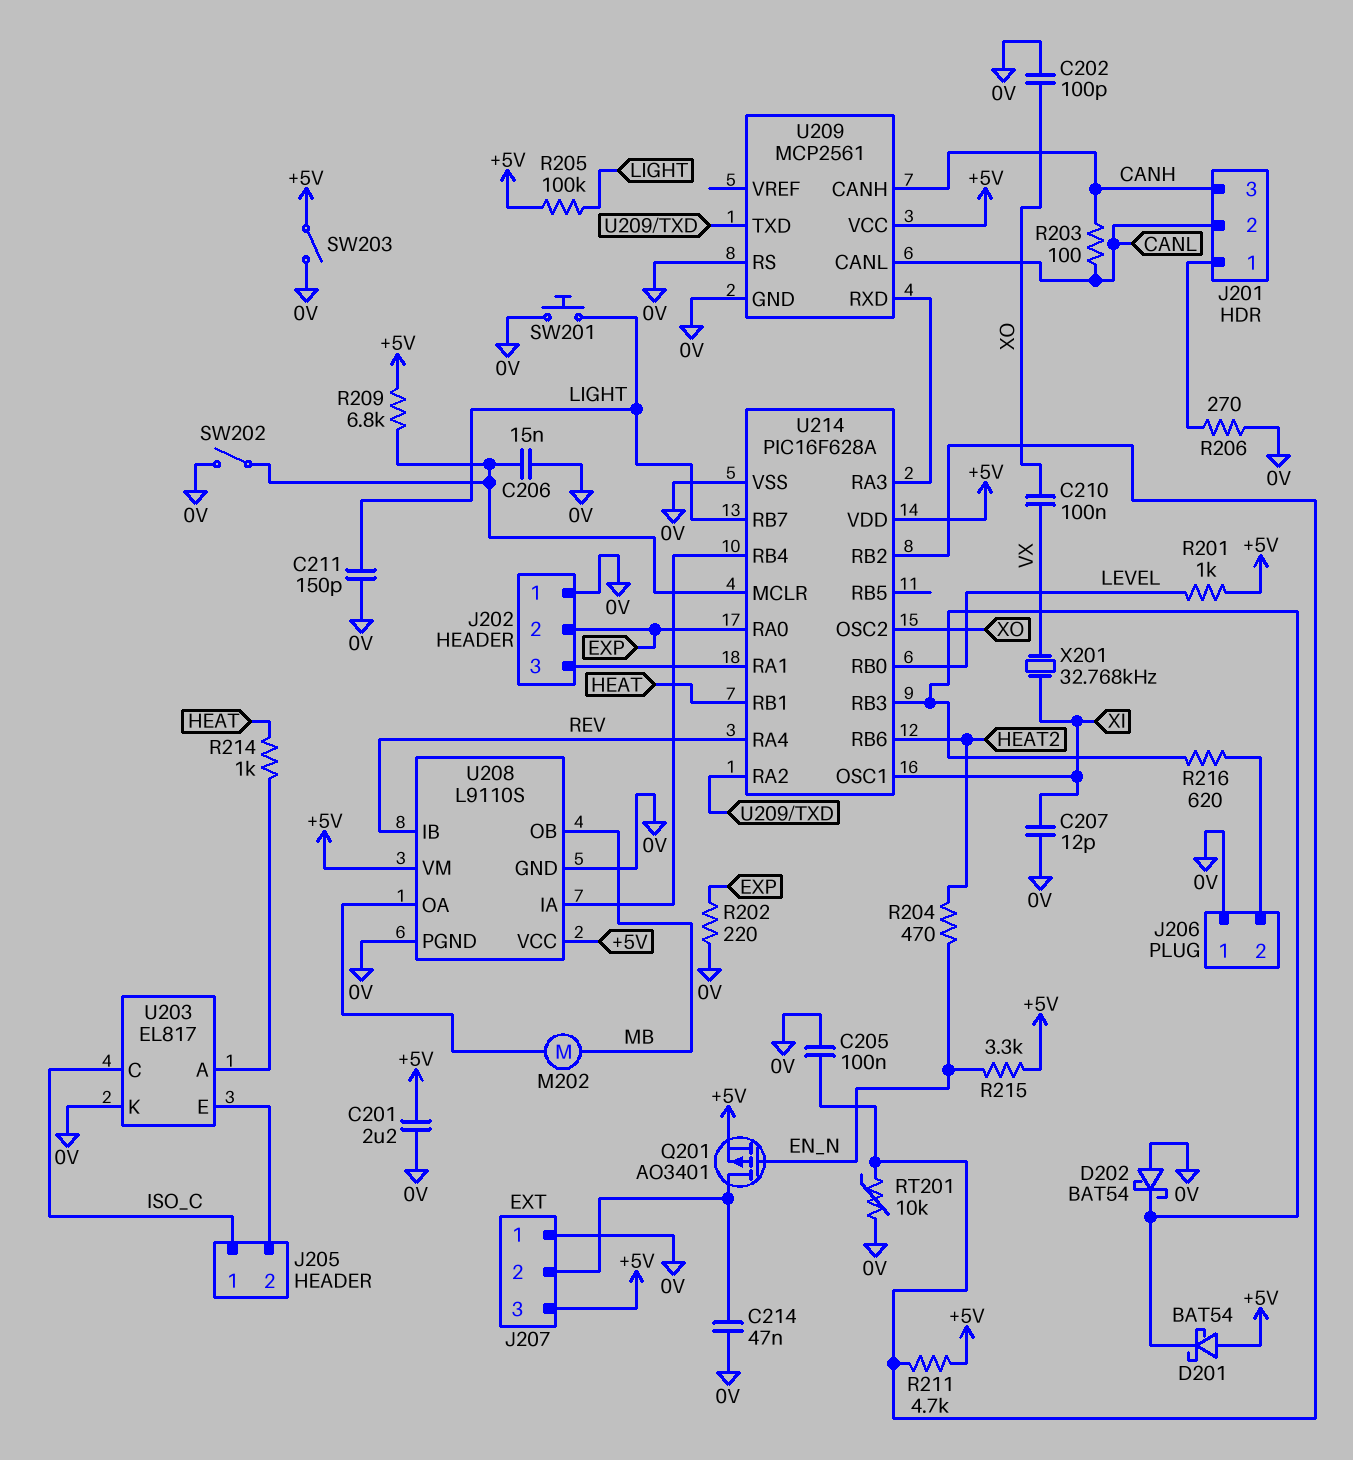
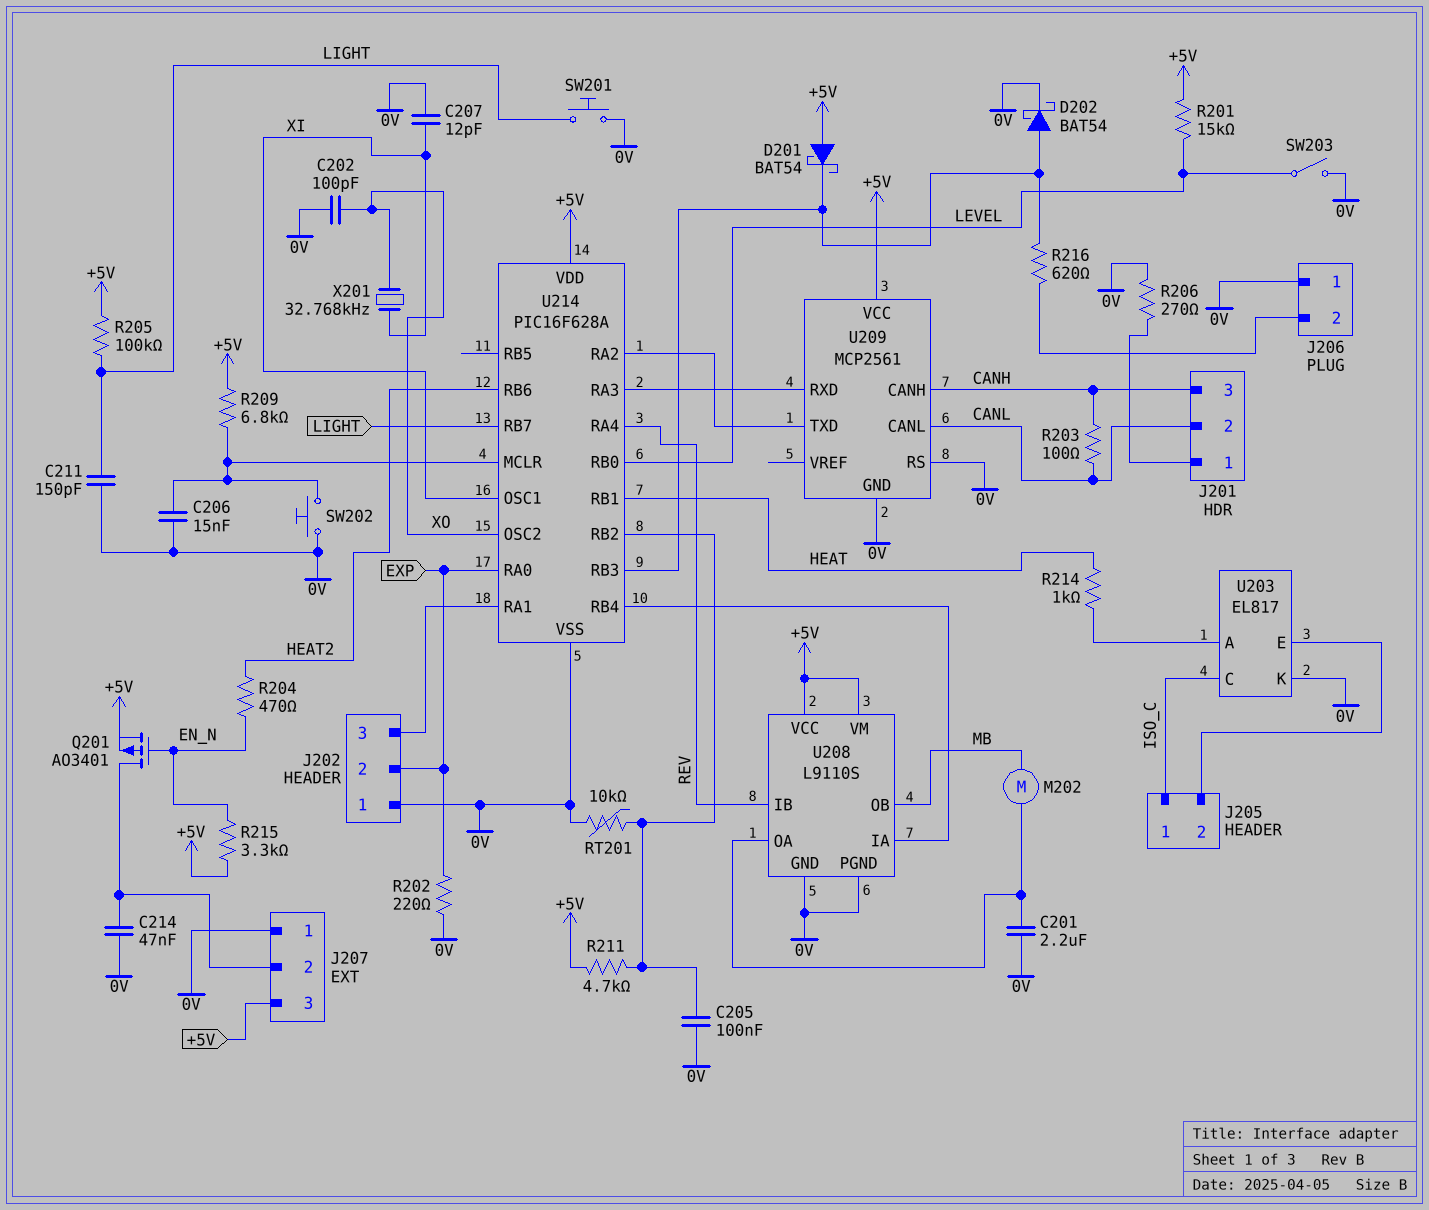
C201: 2.2uF (+5V, 0V) -> 2.2uF (0V, U208/OA)
C210: 100nF (VX, XO) -> none
D202: schottky BAT54 (A 0V, K U214/RB3) -> schottky BAT54 (A U214/RB3, K 0V)
R201: 1k (+5V, LEVEL) -> 15k (+5V, LEVEL)
SW202: switch (0V, U214/MCLR) -> button (0V, U214/MCLR)
SW203: switch (+5V, 0V) -> switch (0V, LEVEL)
X201: 32.768kHz (VX, XI) -> 32.768kHz (XI, XO)

